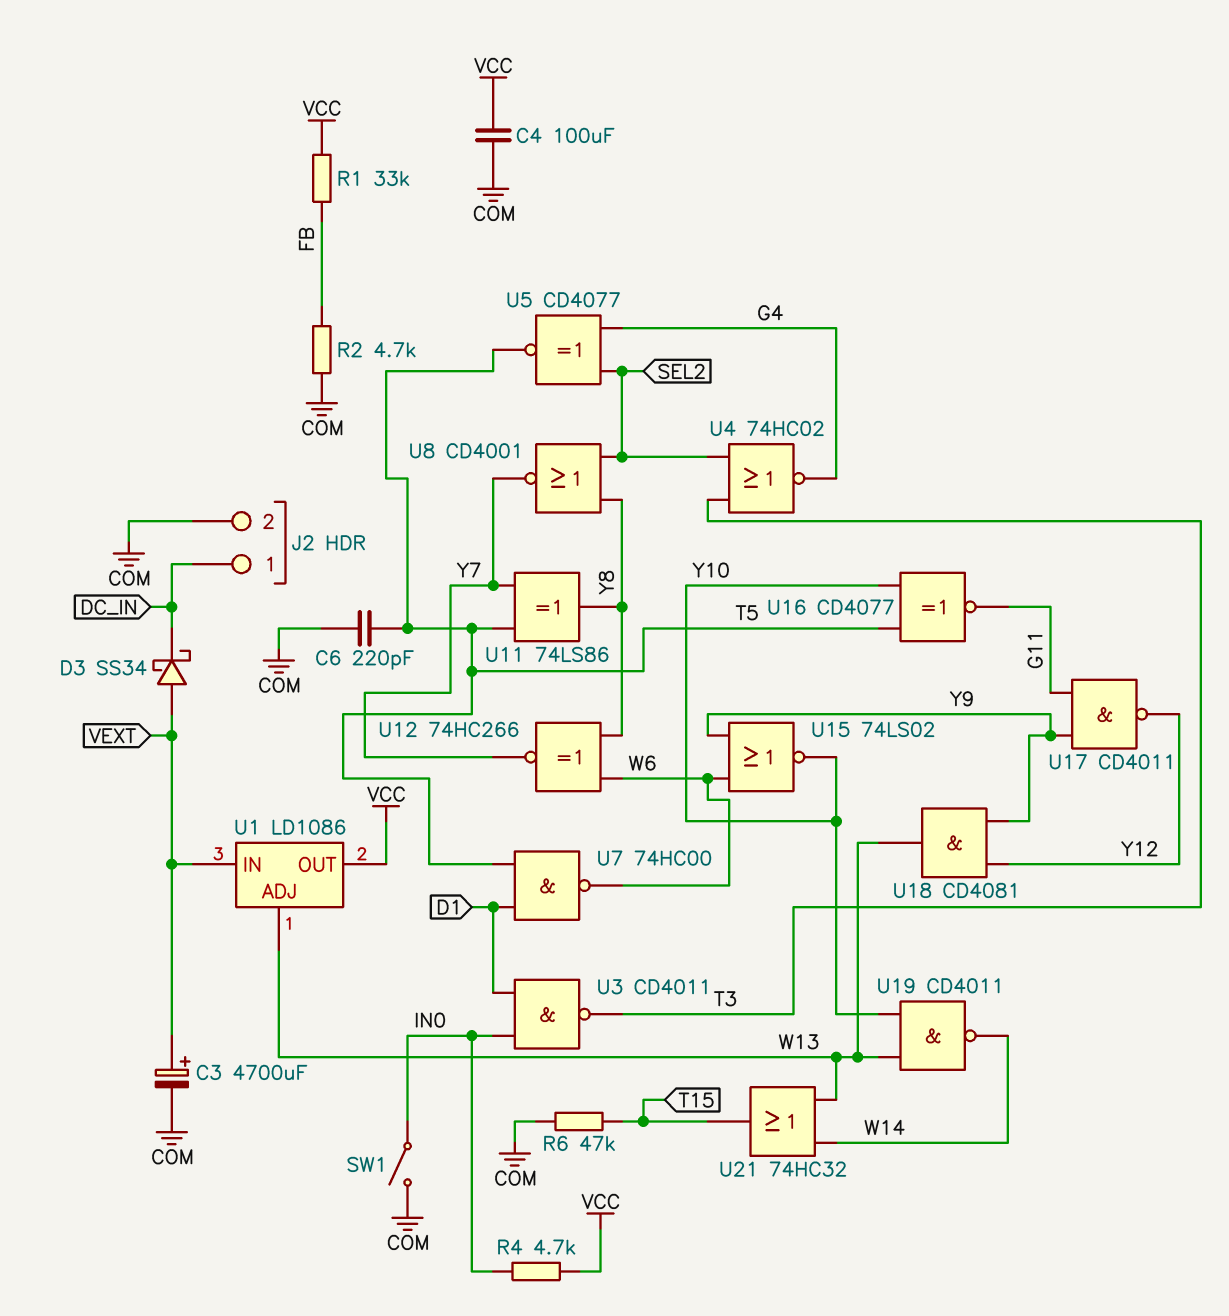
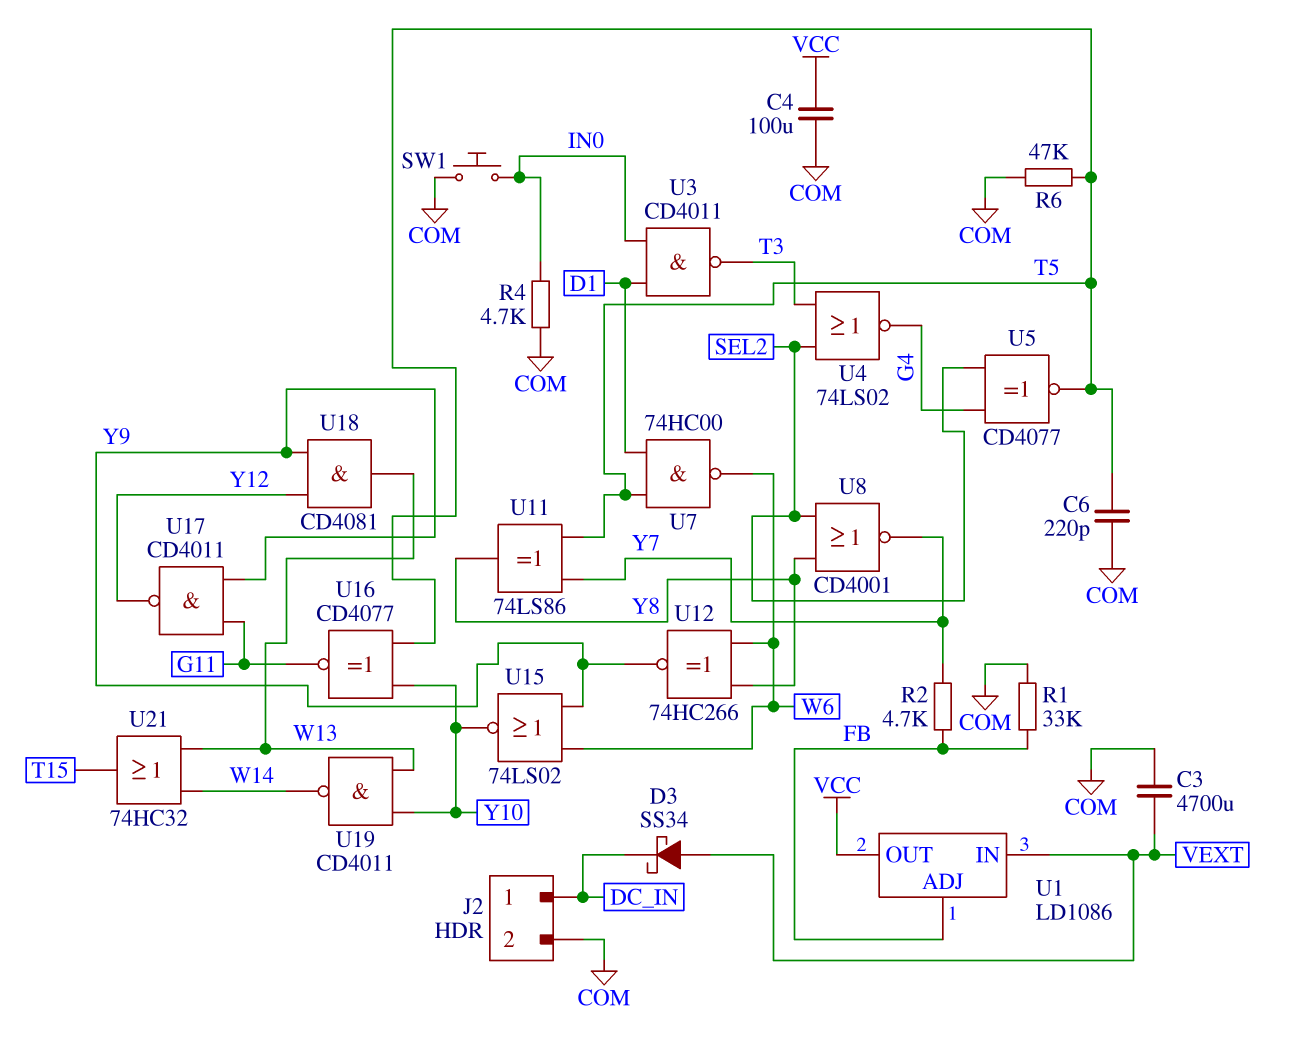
C3: 4700uF (plus VEXT, minus COM) -> 4700uF (COM, VEXT)
R1: 33k (FB, VCC) -> 33k (COM, FB)
R2: 4.7k (COM, FB) -> 4.7k (FB, Y7)
R4: 4.7k (IN0, VCC) -> 4.7k (COM, IN0)
R6: 47k (COM, T15) -> 47k (COM, T5)
SW1: switch (COM, IN0) -> button (COM, IN0)
U1 pin ADJ: W13 -> FB
U4: NOR 74HC02 (in SEL2, in T3, out G4) -> NOR 74LS02 (in SEL2, in T3, out G4)
U12: XNOR 74HC266 (in W6, in Y8, out Y7) -> XNOR 74HC266 (in W6, in Y8, out Y9)

